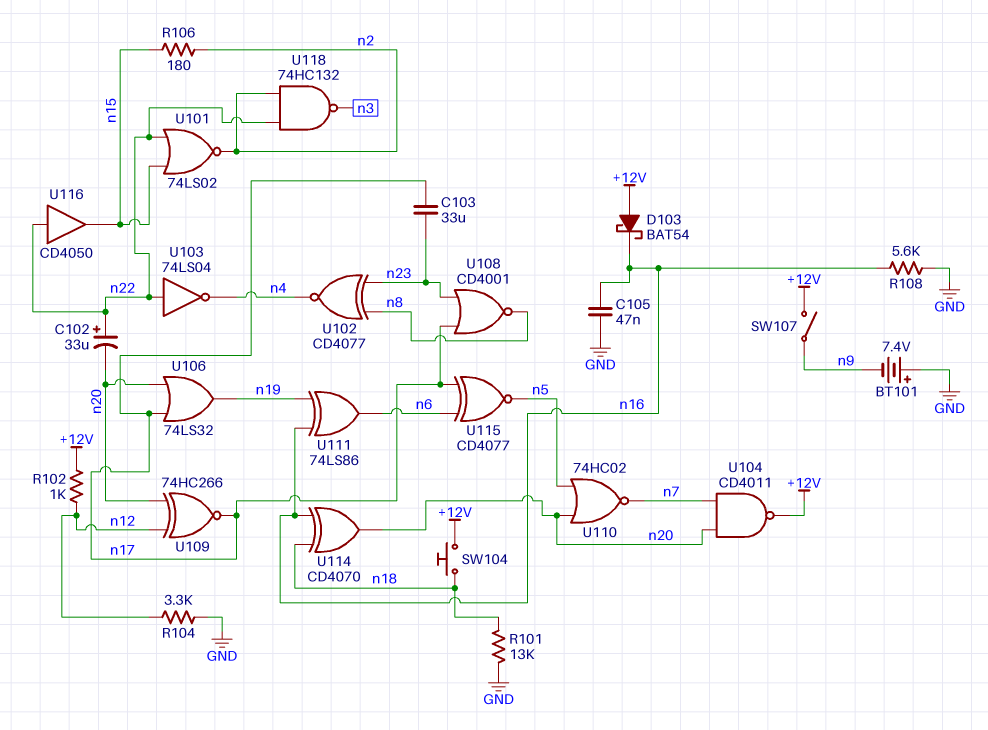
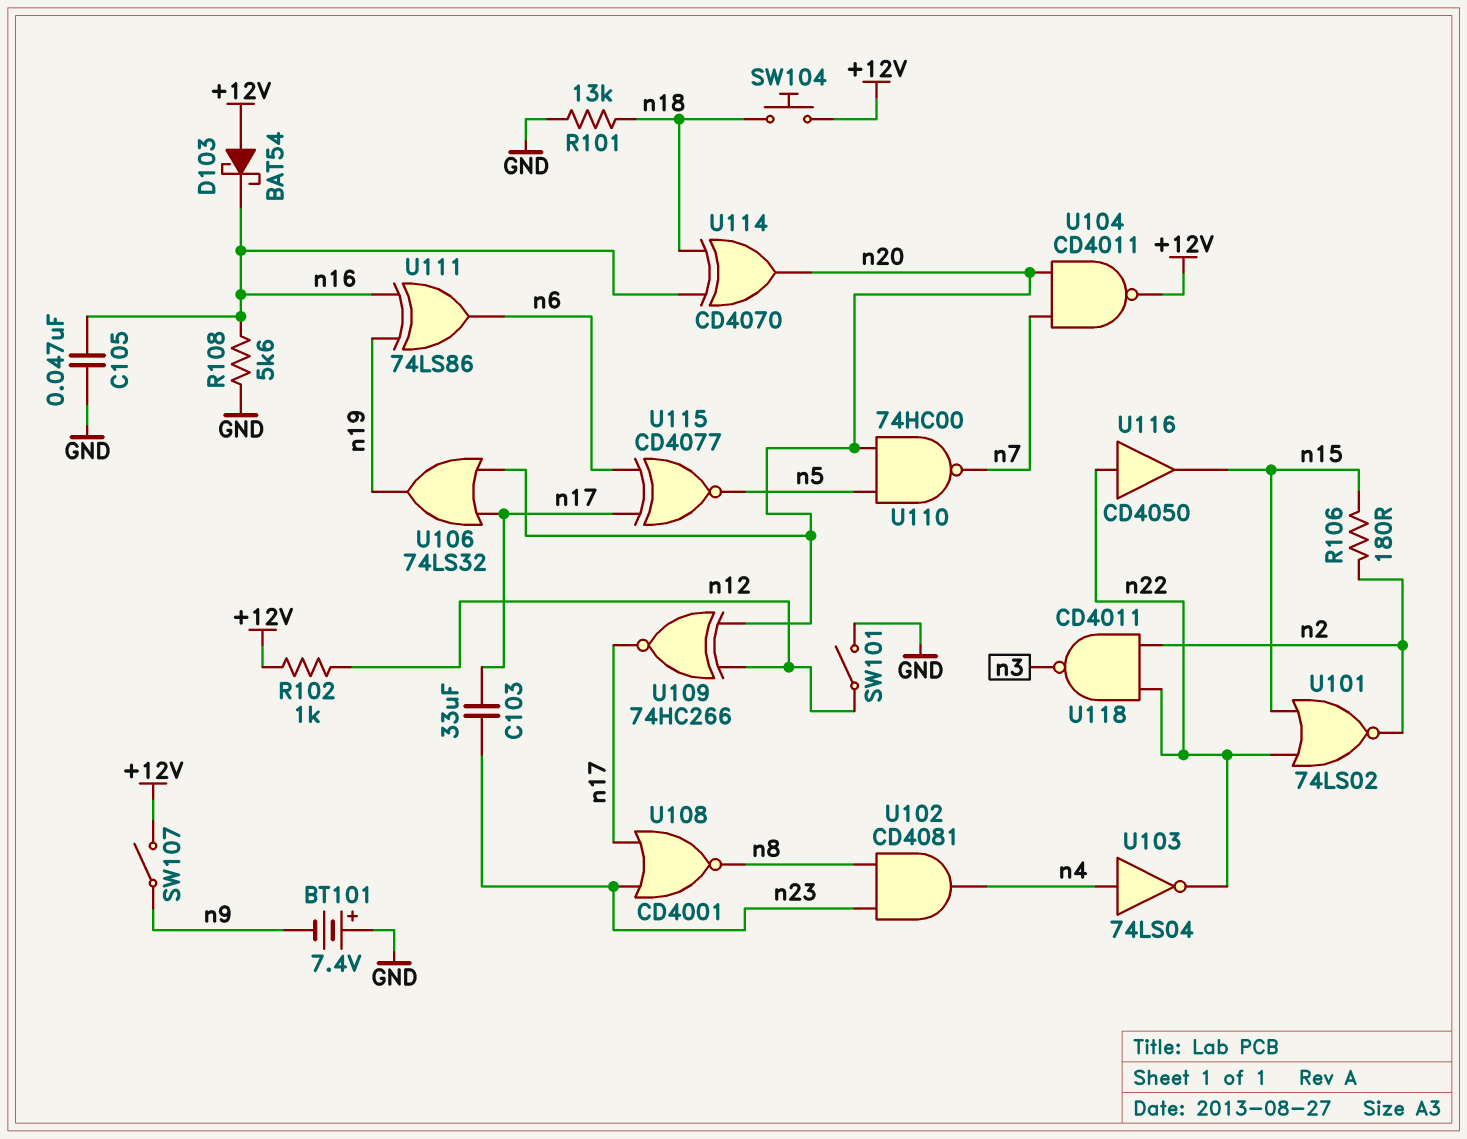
C102: 33uF (plus n22, minus n20) -> none
R104: 3.3k (GND, n12) -> none
SW101: none -> switch (GND, n12)
U102: XNOR CD4077 (in n8, in n23, out n4) -> AND CD4081 (in n8, in n23, out n4)
U103: NOT 74LS04 (in n22, out n4) -> NOT 74LS04 (in n4, out n22)
U110: NOR 74HC02 (in n5, in n20, out n7) -> NAND 74HC00 (in n5, in n20, out n7)
U118: NAND 74HC132 (in n2, in n22, out n3) -> NAND CD4011 (in n2, in n22, out n3)

